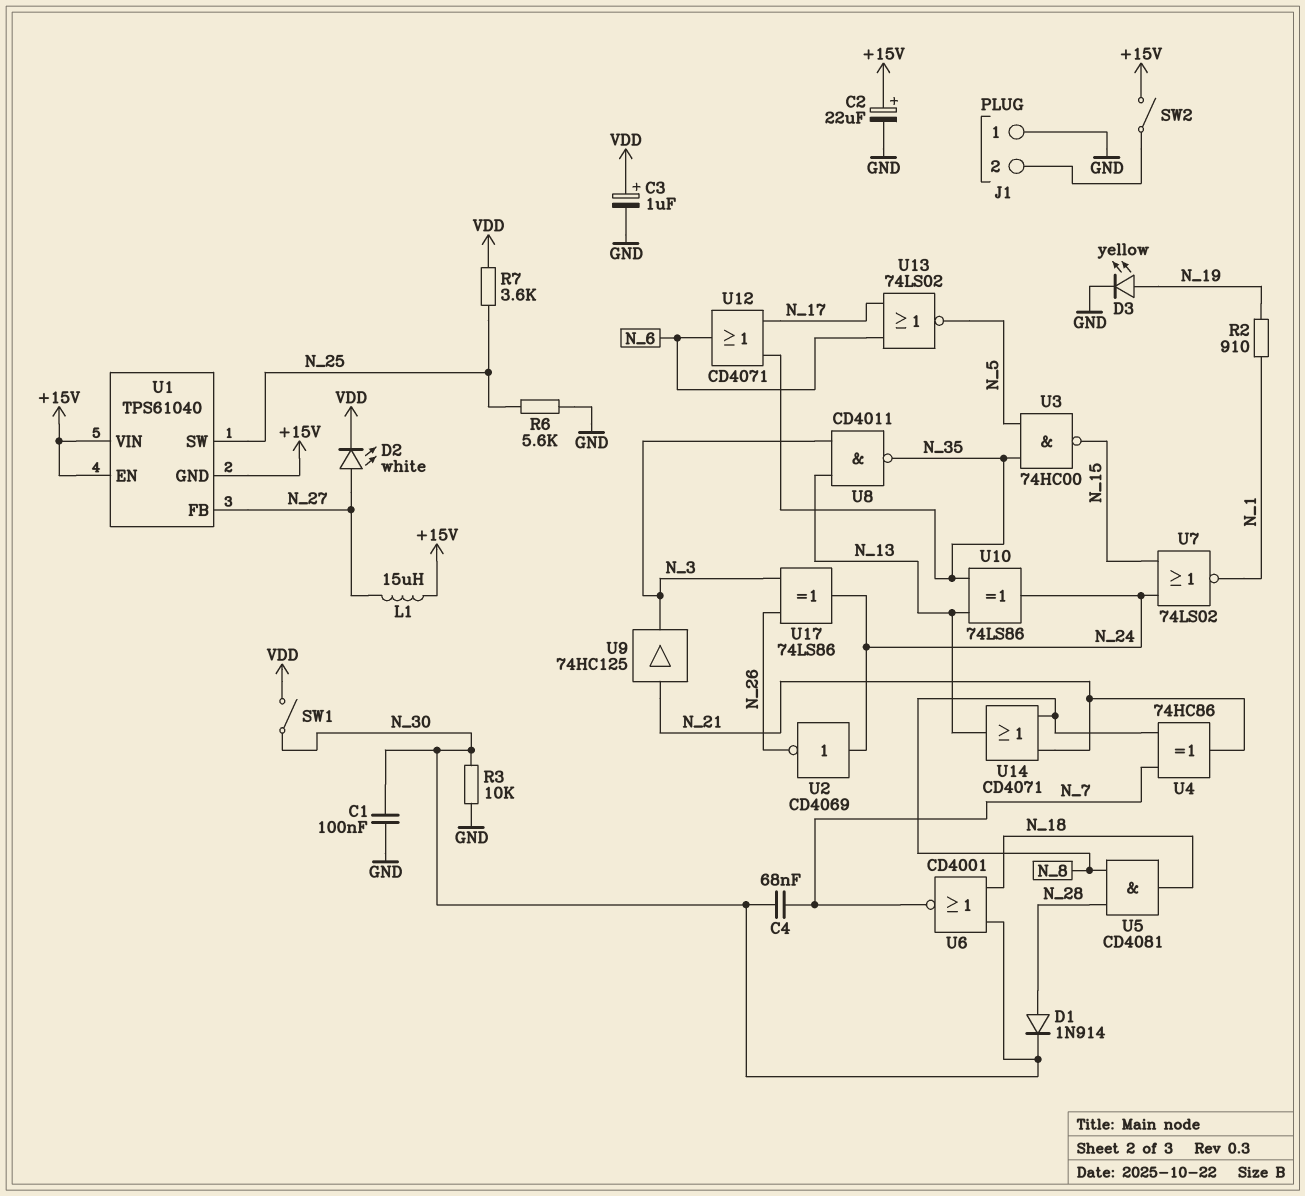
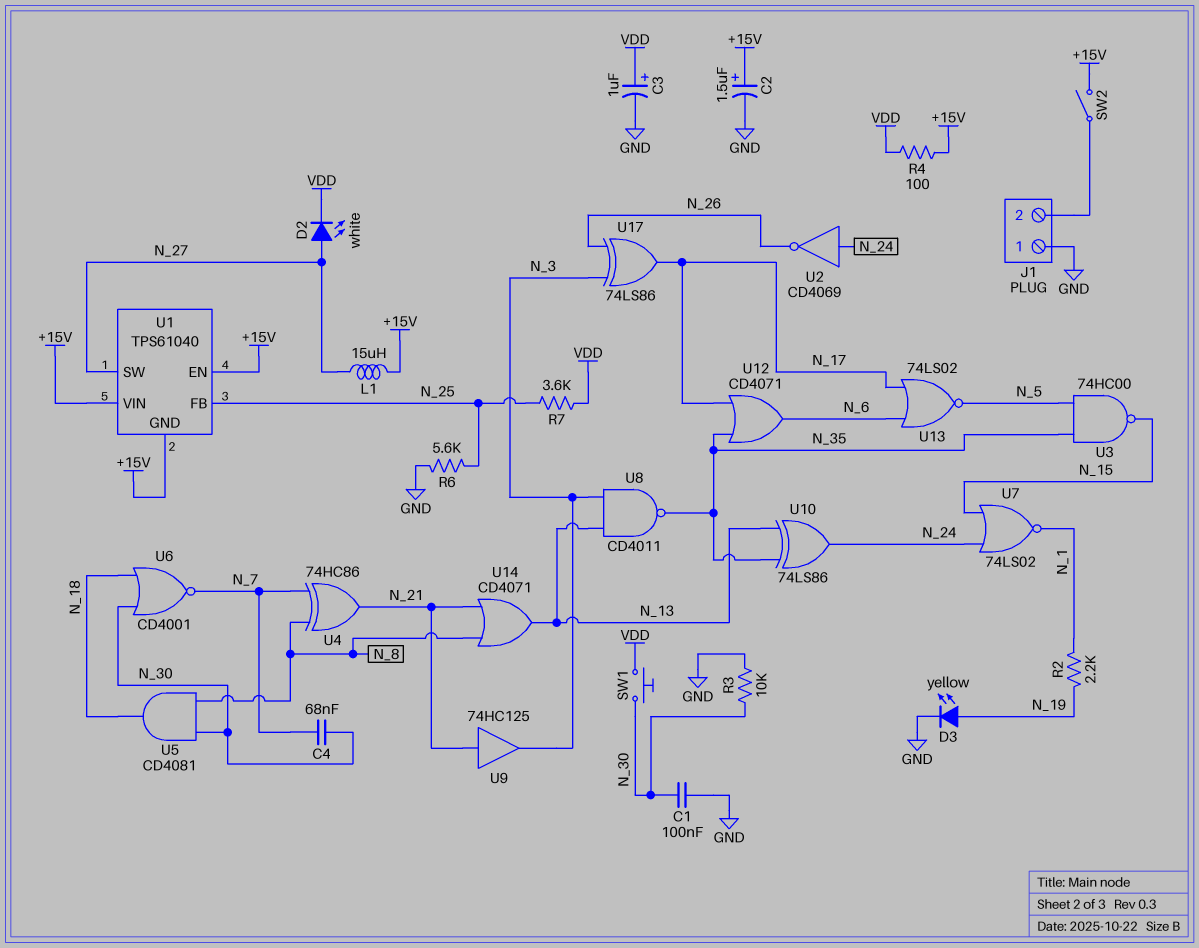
C2: 22uF (plus +15V, minus GND) -> 1.5uF (plus +15V, minus GND)
D1: diode 1N914 (A N_28, K N_30) -> none
R2: 910 (N_1, N_19) -> 2.2k (N_1, N_19)
R4: none -> 100 (+15V, VDD)
SW1: switch (N_30, VDD) -> button (N_30, VDD)
U1 pin FB: N_27 -> N_25
U1 pin SW: N_25 -> N_27
U5: AND CD4081 (in N_8, in N_28, out N_18) -> AND CD4081 (in N_8, in N_30, out N_18)
U17: XOR 74LS86 (in N_3, in N_26, out N_24) -> XOR 74LS86 (in N_3, in N_26, out N_17)

